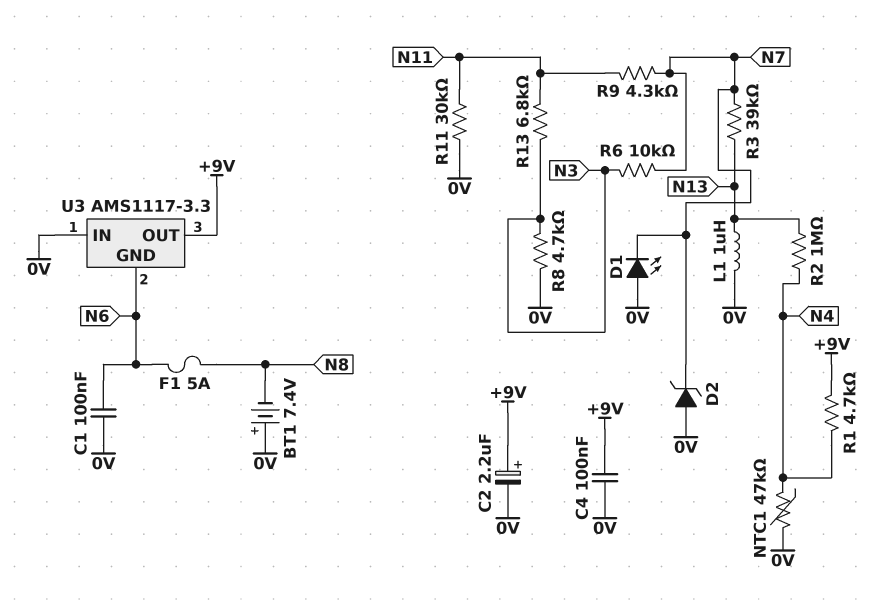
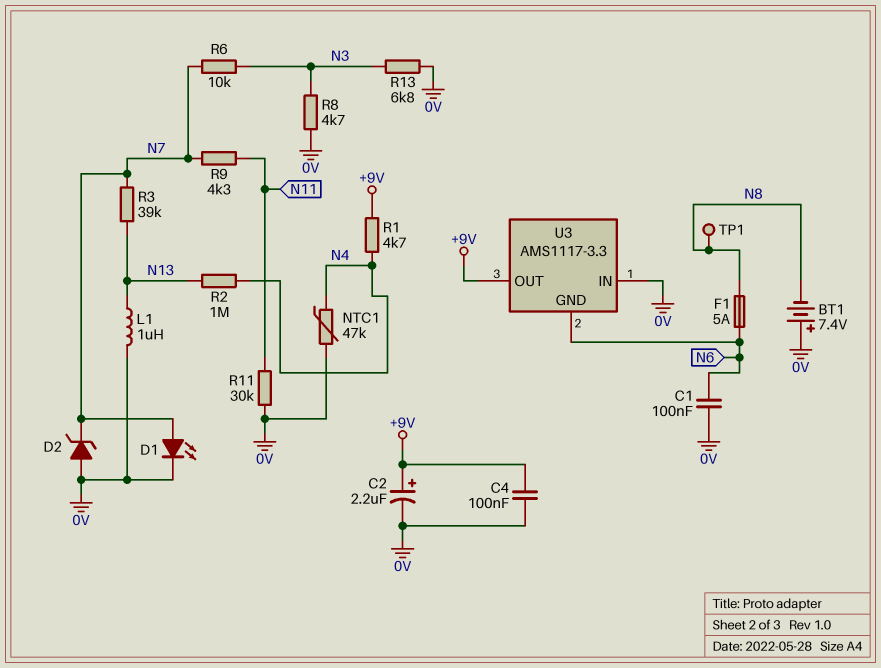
D1: LED (A 0V, K N7) -> LED (A N7, K 0V)
R13: 6.8k (N3, N11) -> 6.8k (0V, N3)
TP1: none -> test point (N8)

